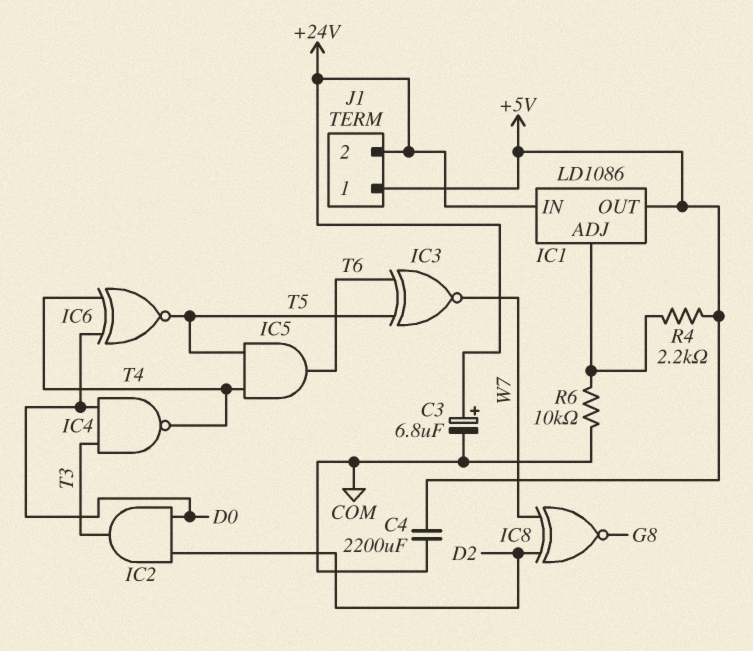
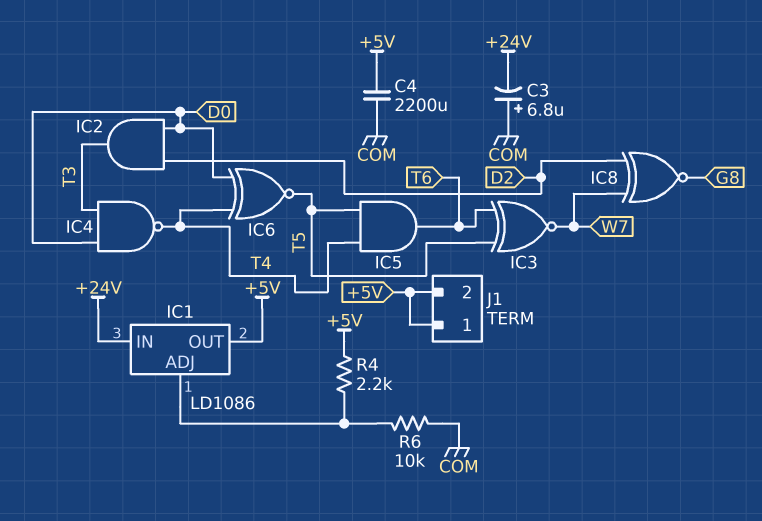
C3: 6.8uF (plus +24V, minus COM) -> 6.8uF (plus COM, minus +24V)
J1 pin 2: +24V -> +5V

